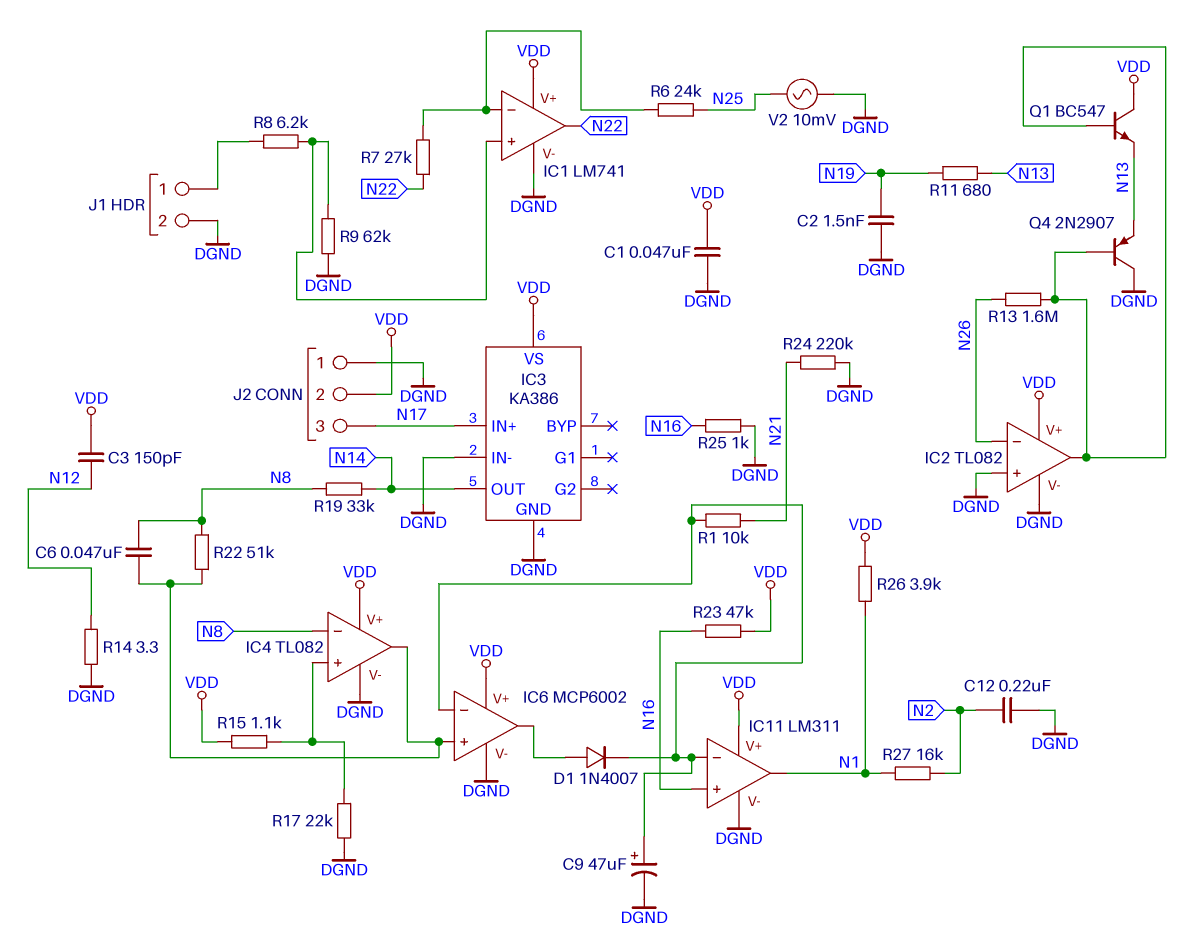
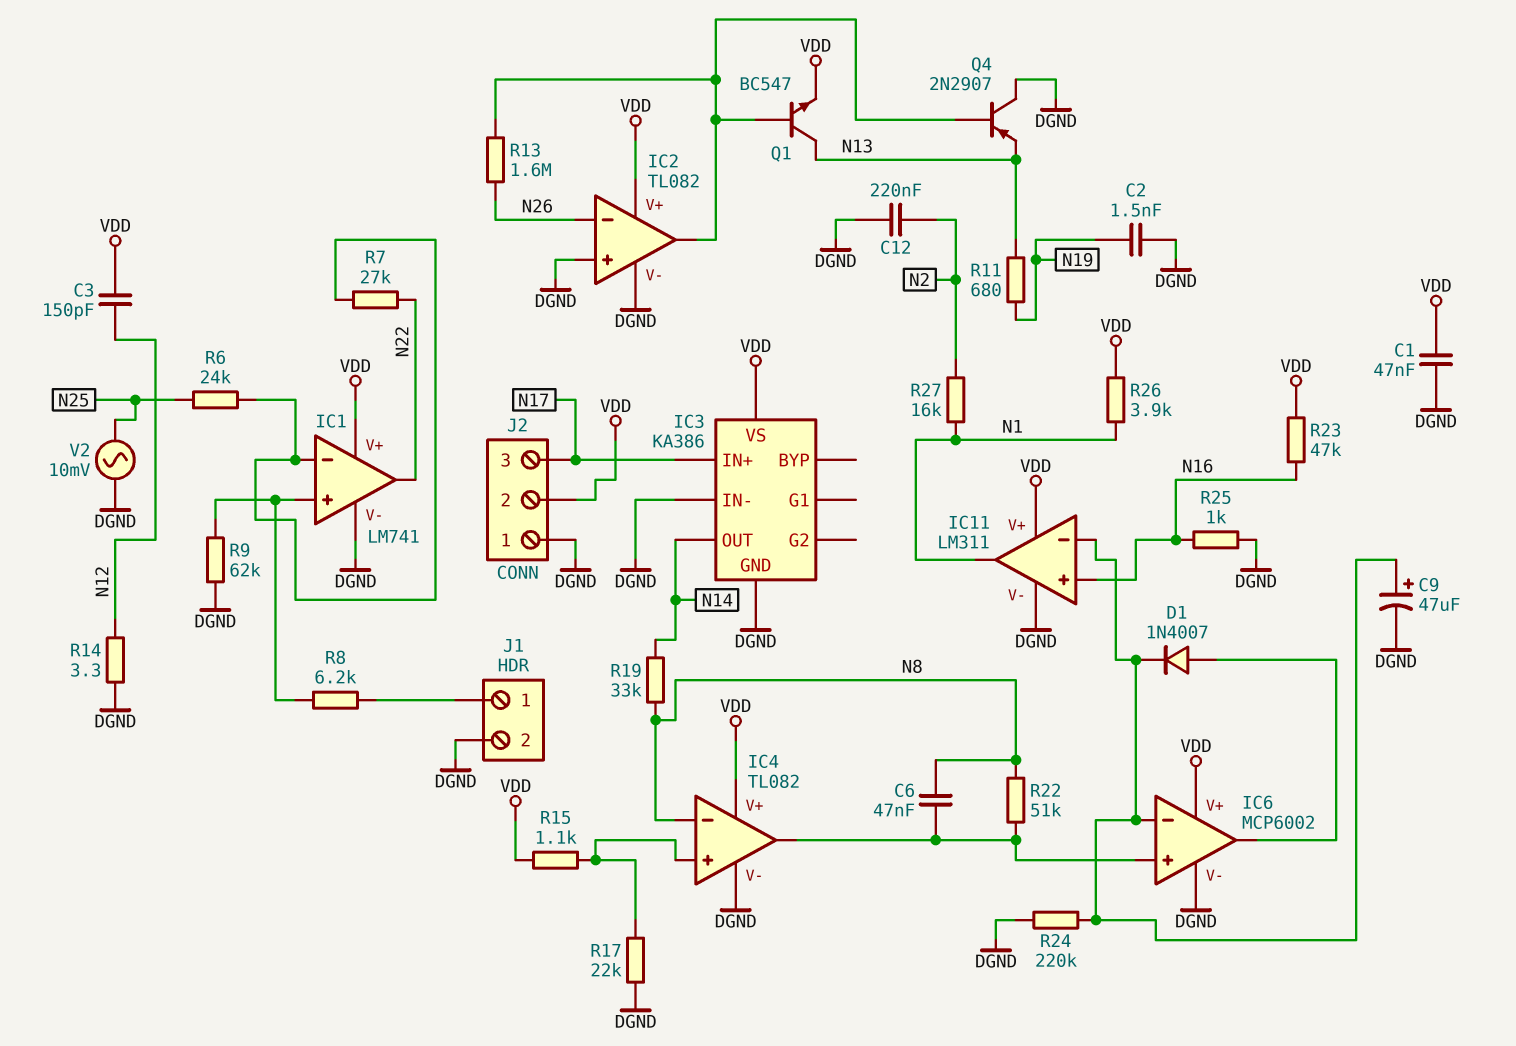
Q1: NPN BC547 (B IC2/out, C VDD, E N13) -> NPN BC547 (B IC2/out, C N13, E VDD)
R1: 10k (IC6/in-, N21) -> none
R24: 220k (DGND, N21) -> 220k (DGND, IC6/in-)

